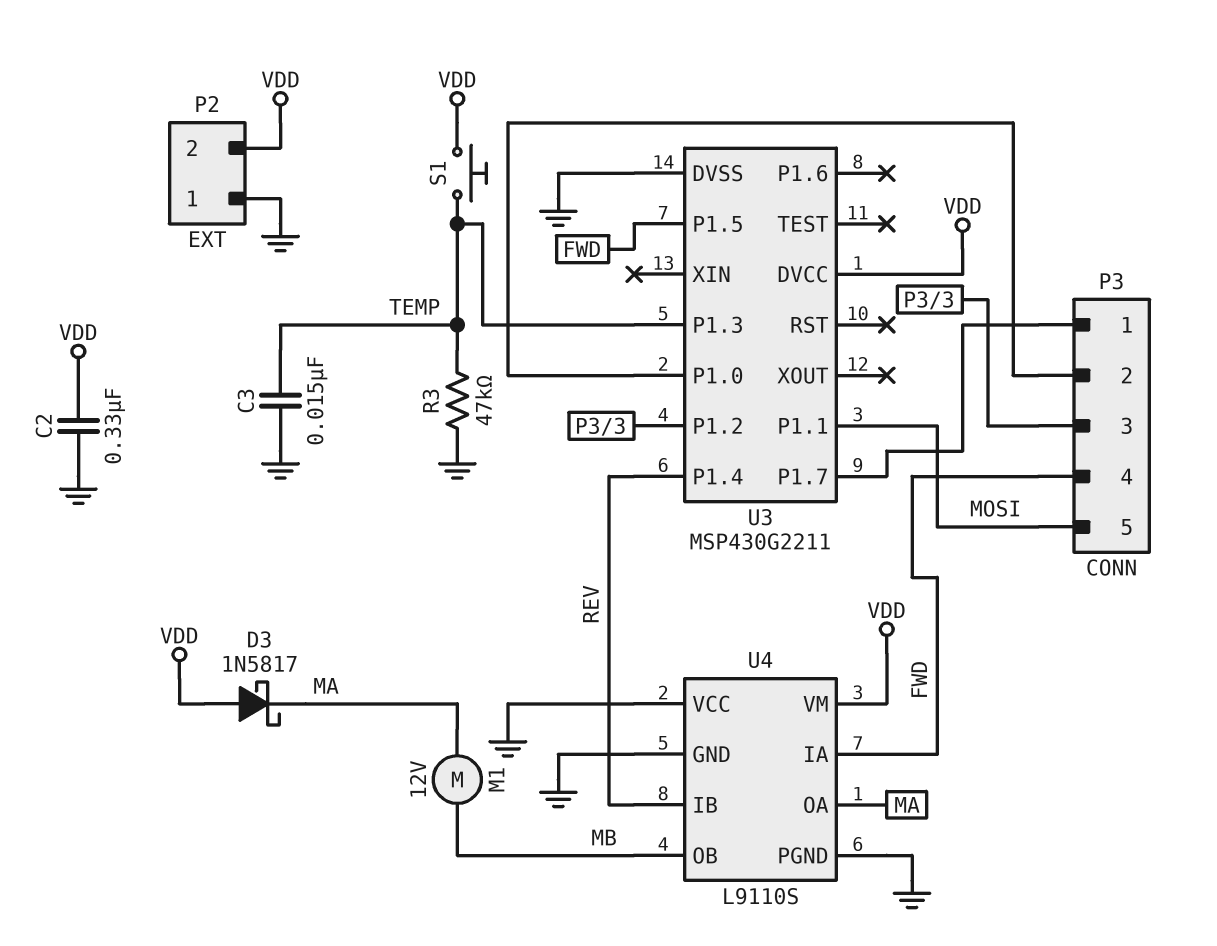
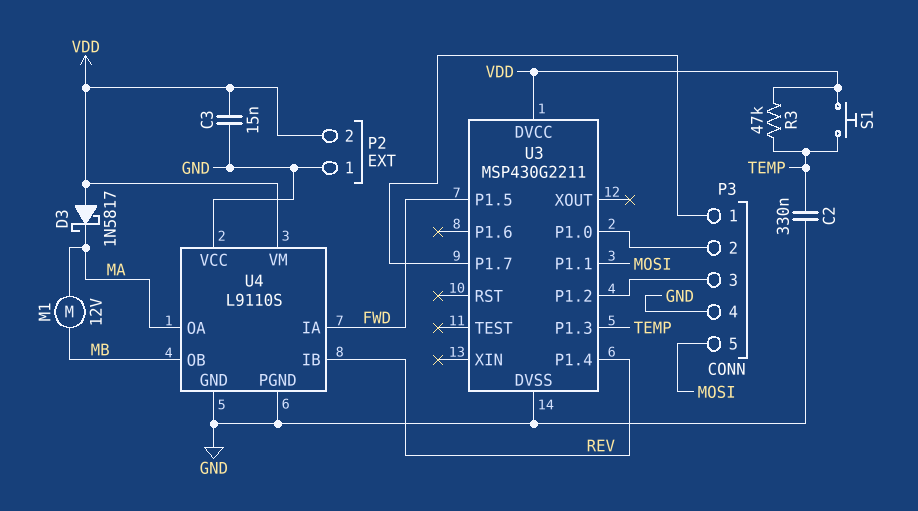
C2: 330nF (GND, VDD) -> 330nF (GND, TEMP)
C3: 15nF (GND, TEMP) -> 15nF (GND, VDD)
P3 pin 4: FWD -> GND
R3: 47k (GND, TEMP) -> 47k (TEMP, VDD)

